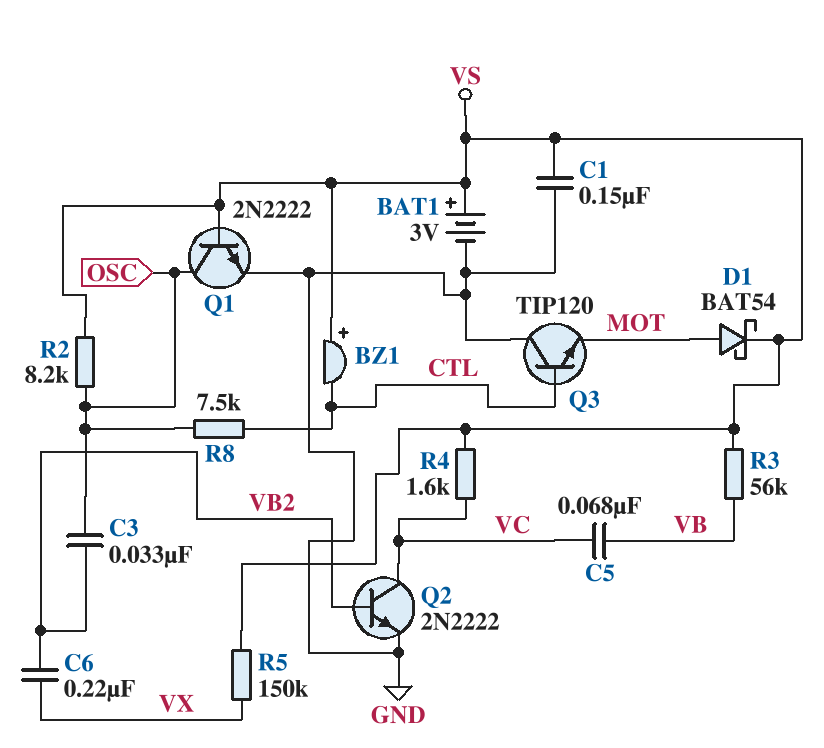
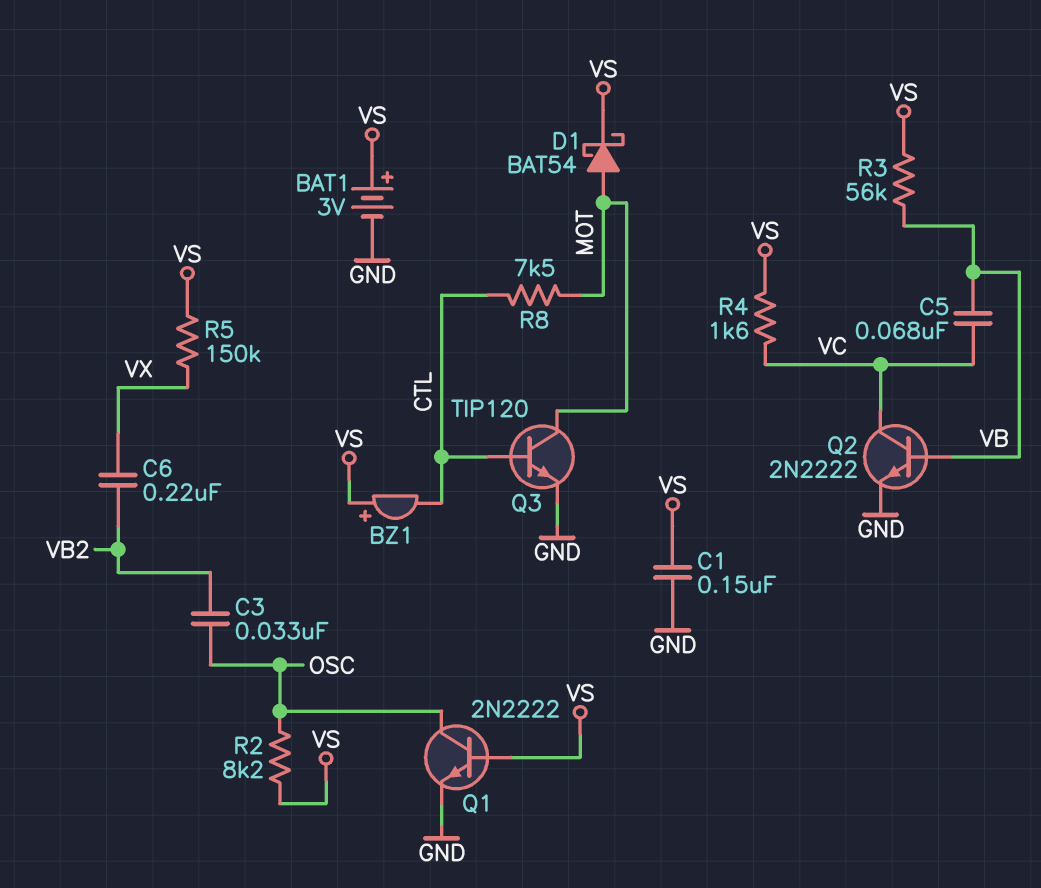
Q2: NPN 2N2222 (B VB2, C VC, E GND) -> NPN 2N2222 (B VB, C VC, E GND)
Q3: NPN TIP120 (B CTL, C GND, E MOT) -> NPN TIP120 (B CTL, C MOT, E GND)
R8: 7.5k (CTL, OSC) -> 7.5k (CTL, MOT)

